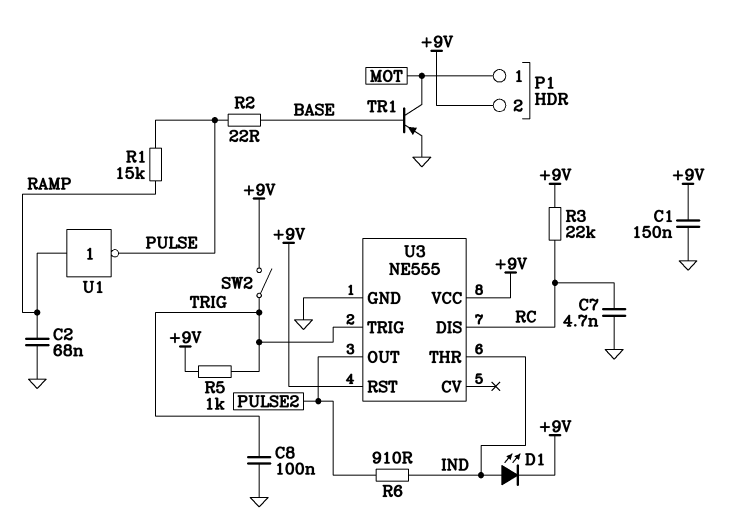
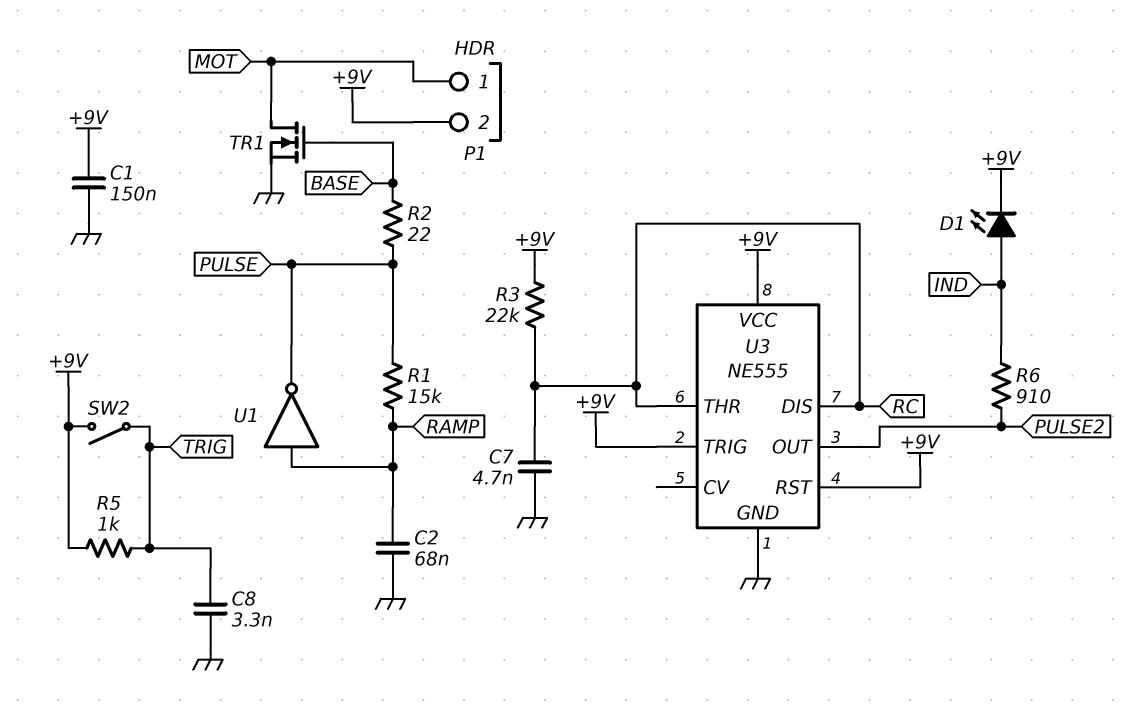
C8: 100nF (GND, TRIG) -> 3.3nF (GND, TRIG)
TR1: PNP (B BASE, C MOT, E GND) -> NMOS (G BASE, D MOT, S GND)
U3 pin THR: IND -> RC
U3 pin TRIG: TRIG -> +9V

